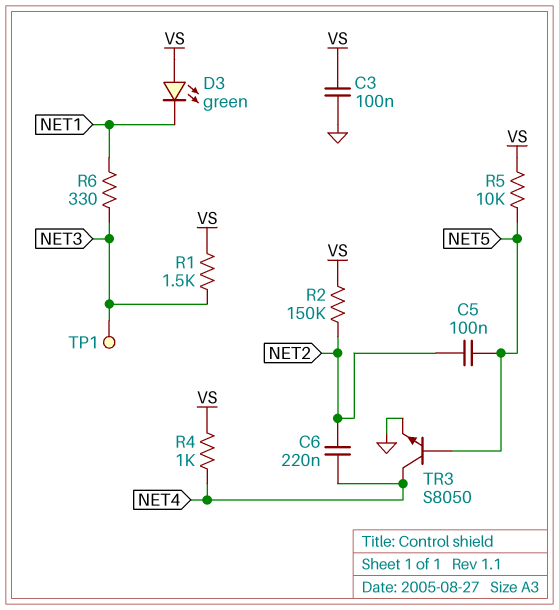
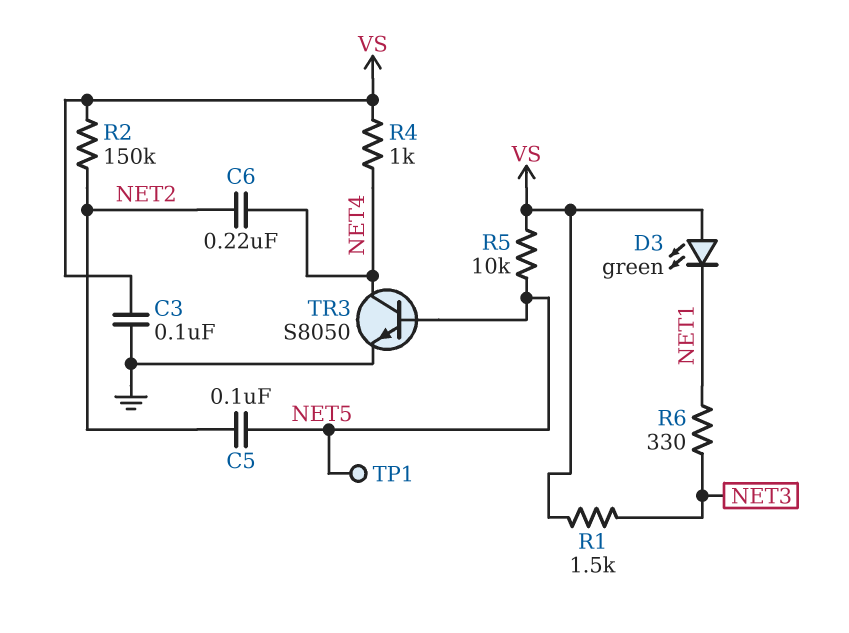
TP1: test point (NET3) -> test point (NET5)

